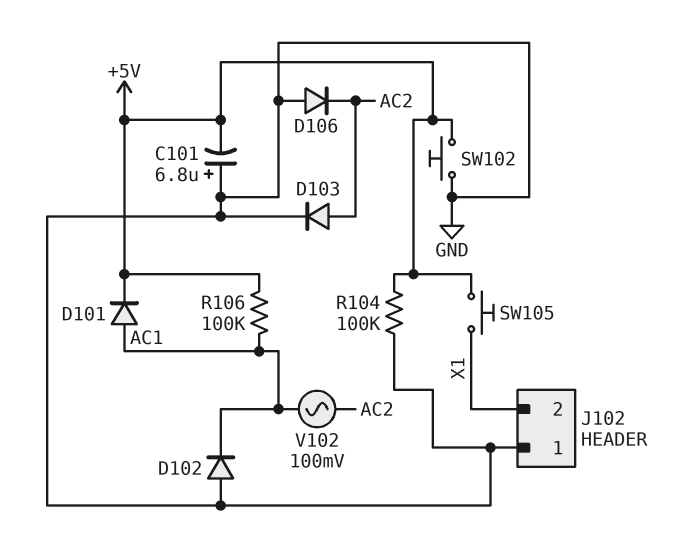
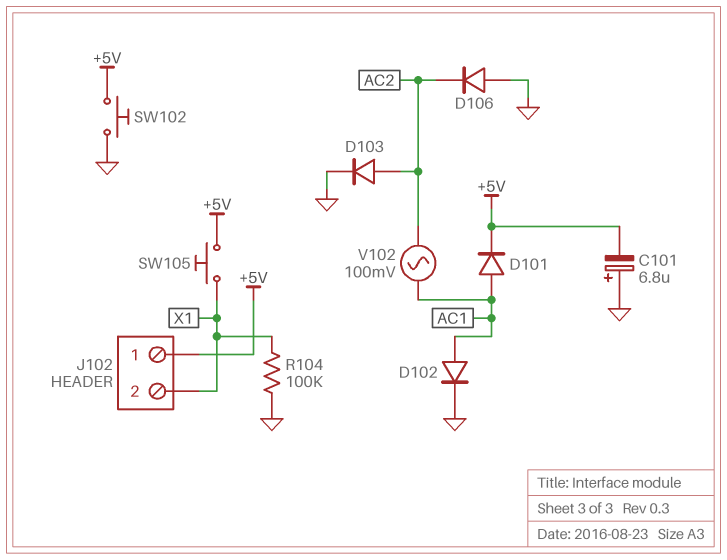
D102: diode (A GND, K AC1) -> diode (A AC1, K GND)
J102 pin 1: GND -> +5V
R104: 100k (+5V, GND) -> 100k (GND, X1)
R106: 100k (+5V, AC1) -> none

